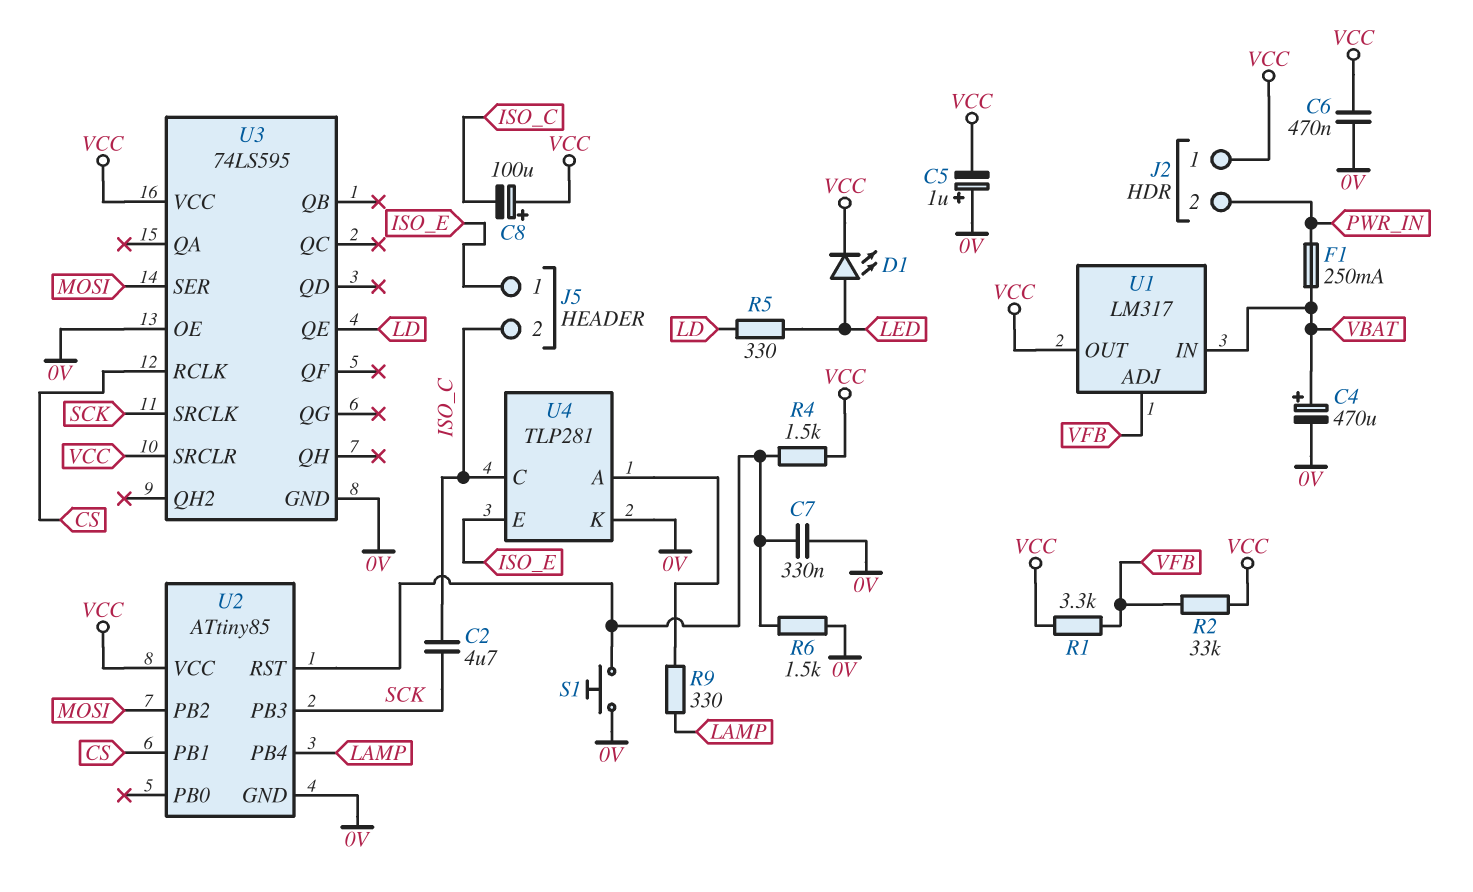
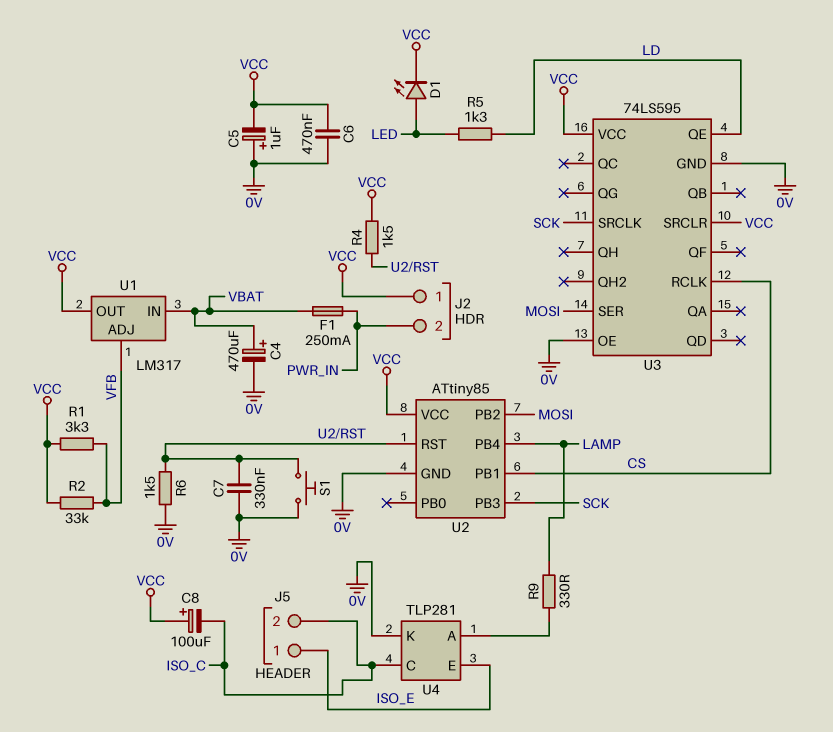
C2: 4.7uF (ISO_C, SCK) -> none
R5: 330 (LD, LED) -> 1.3k (LD, LED)

